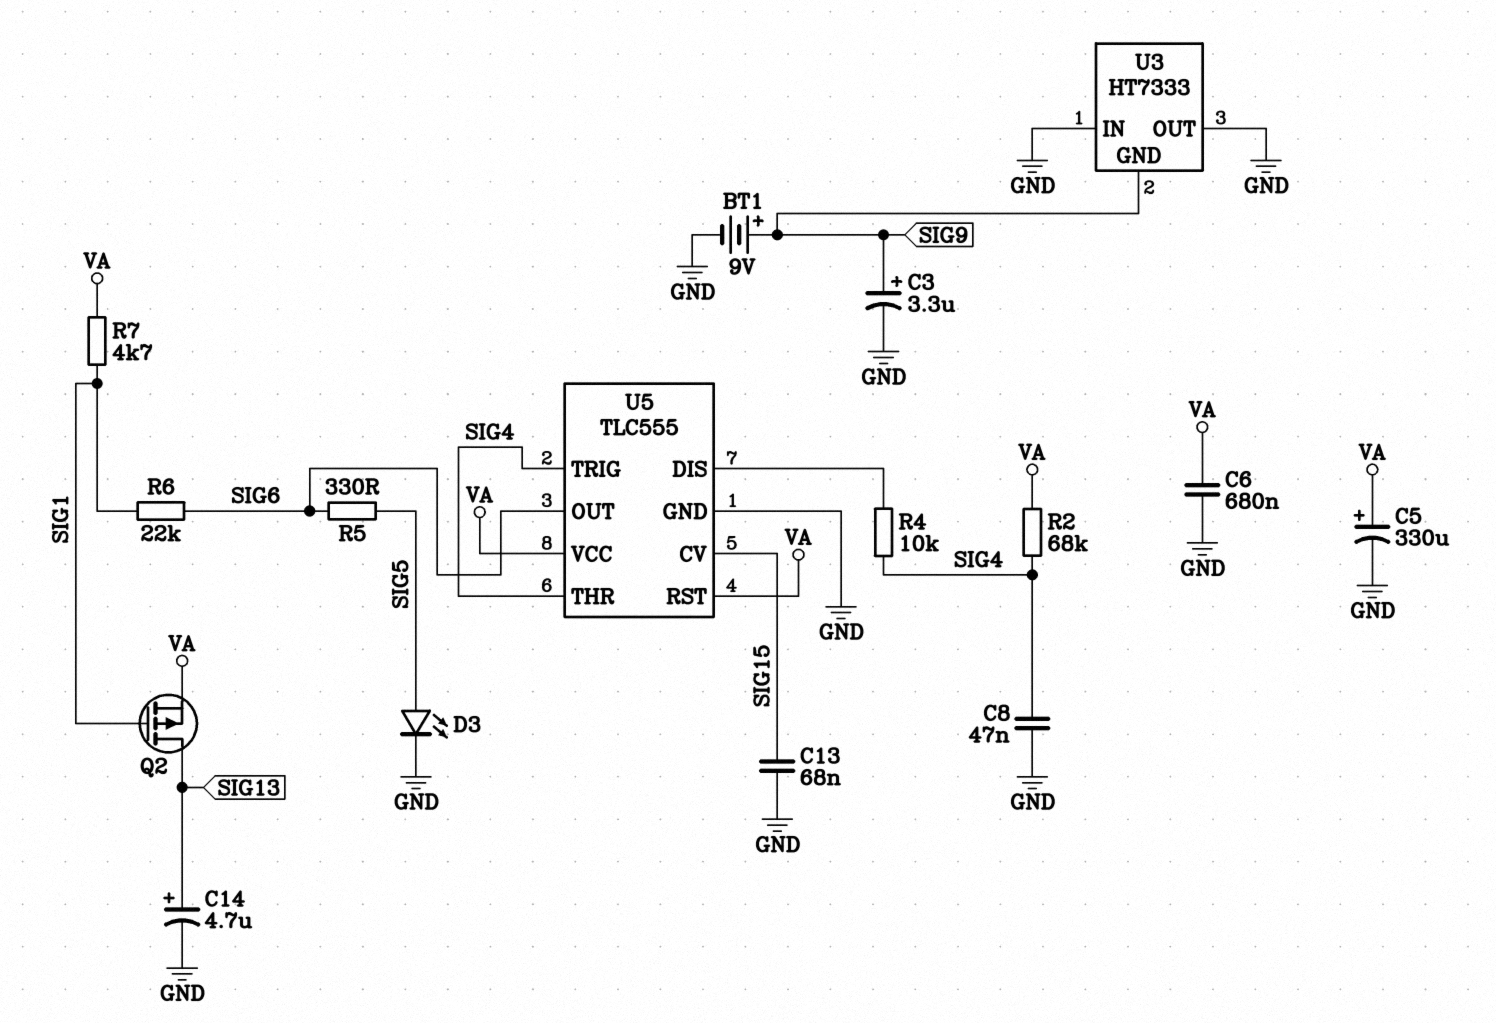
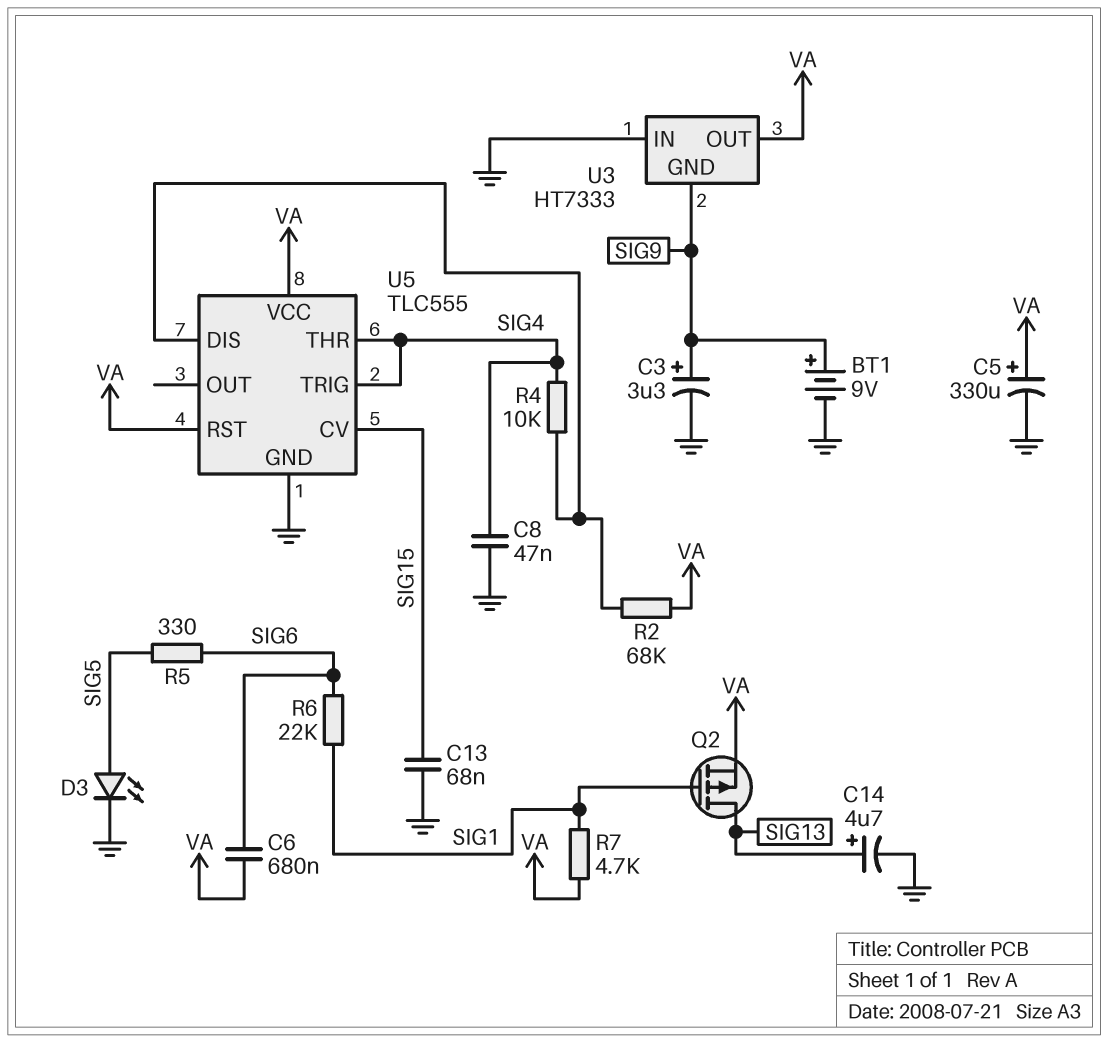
C6: 680nF (GND, VA) -> 680nF (SIG6, VA)
R2: 68k (SIG4, VA) -> 68k (U5/DIS, VA)
U3 pin OUT: GND -> VA
U5 pin OUT: SIG6 -> none

